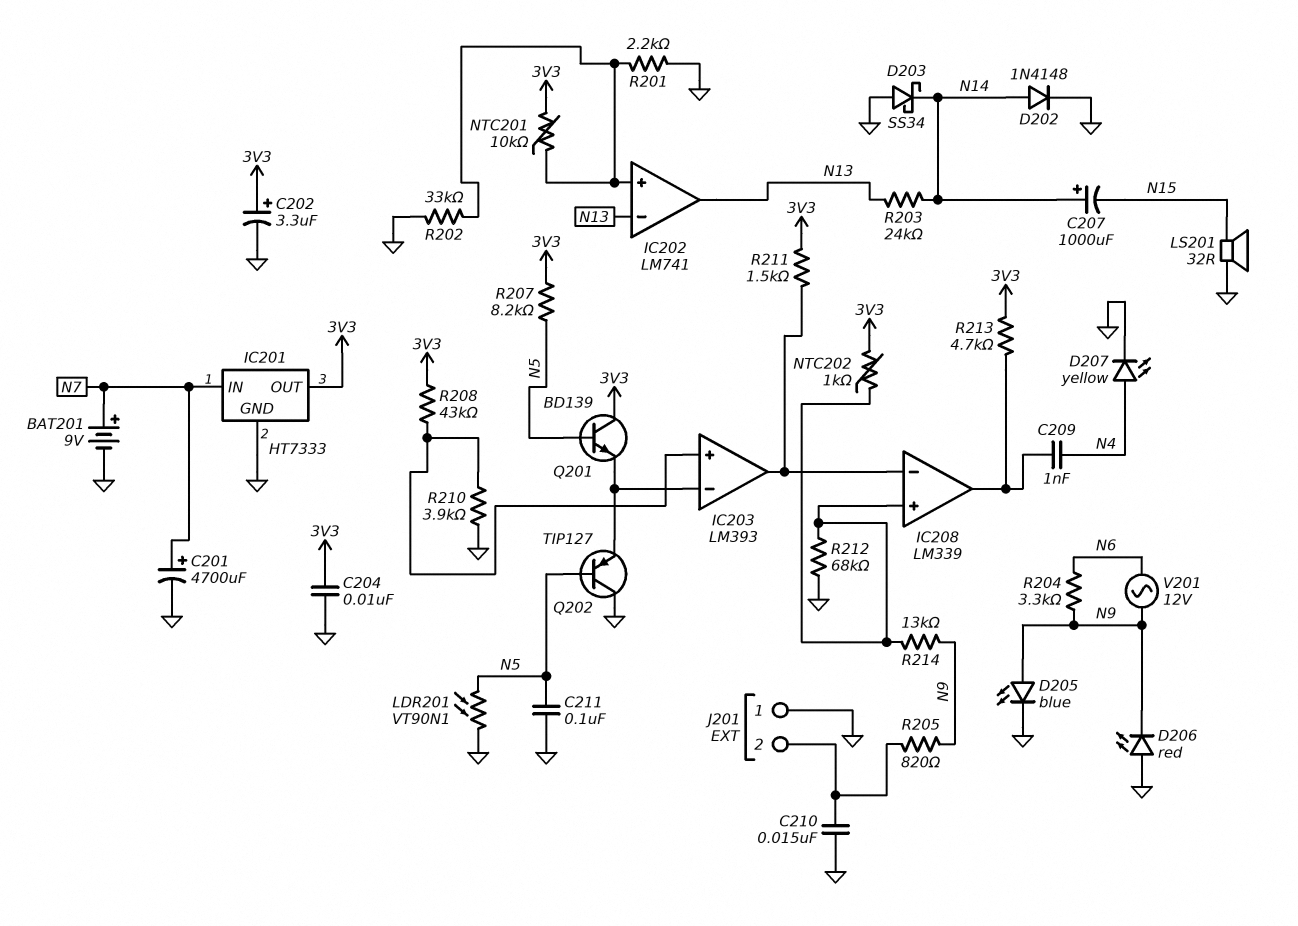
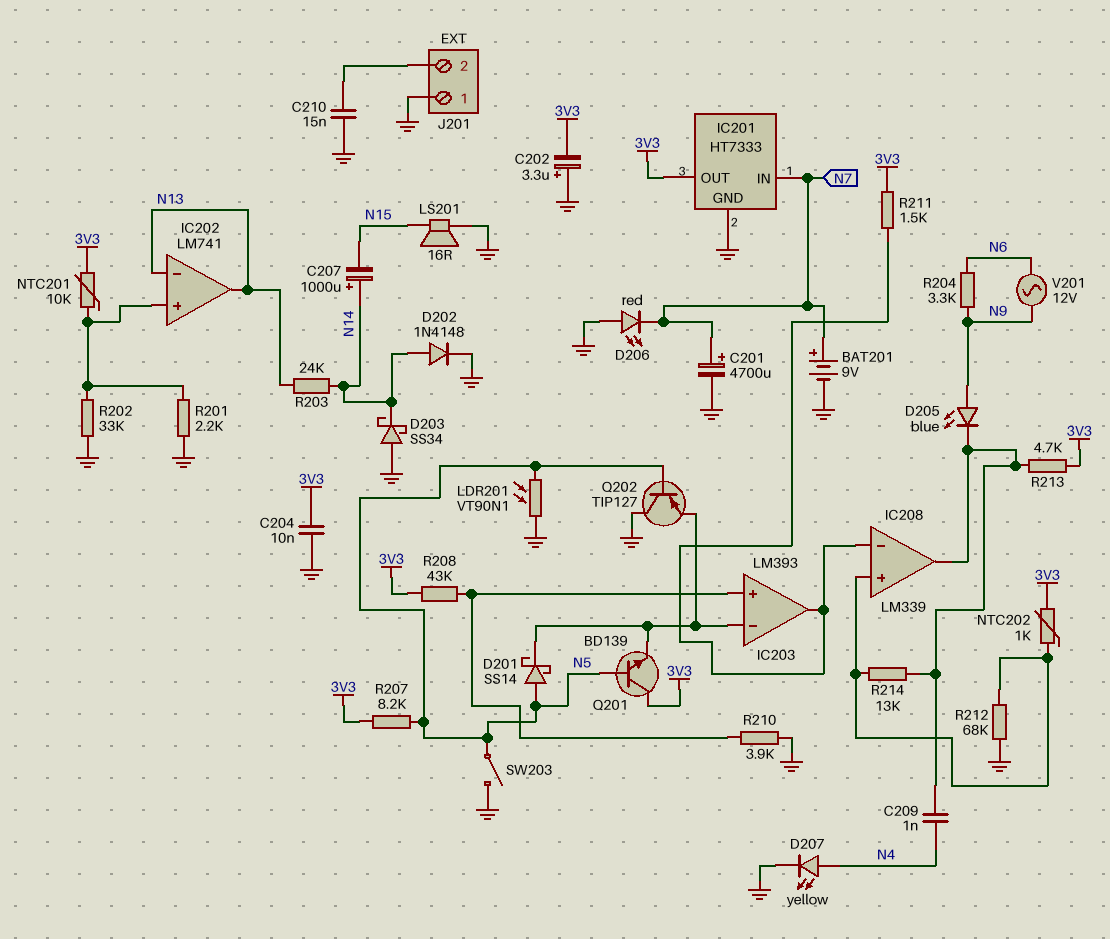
C202: 3.3uF (plus 3V3, minus GND) -> 3.3uF (plus GND, minus 3V3)
C211: 100nF (GND, N5) -> none
D201: none -> schottky SS14 (A N5, K IC203/in-)
D205: LED blue (A N9, K GND) -> LED blue (A N9, K IC208/out)
D206: LED red (A GND, K N9) -> LED red (A GND, K N7)
LS201: speaker 32R (GND, N15) -> speaker 16R (GND, N15)
R205: 820 (J201/2, N9) -> none
R214: 13k (IC208/in+, N9) -> 13k (IC208/in+, IC208/out)
SW203: none -> switch (GND, N5)

